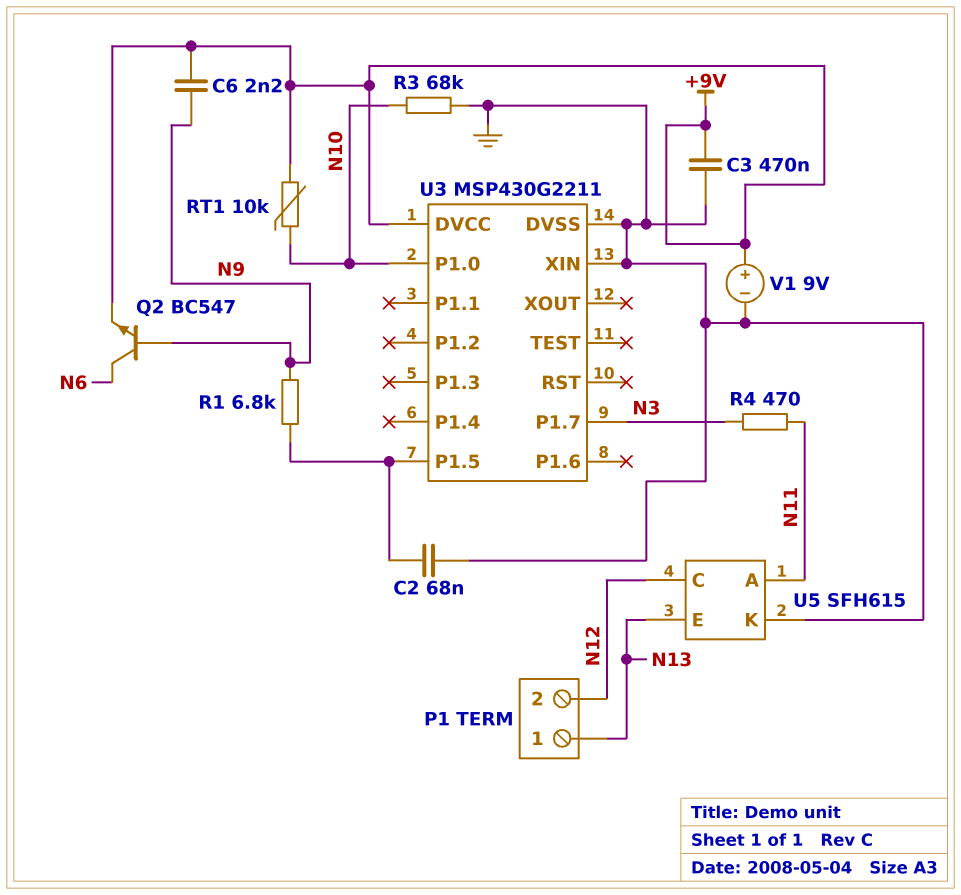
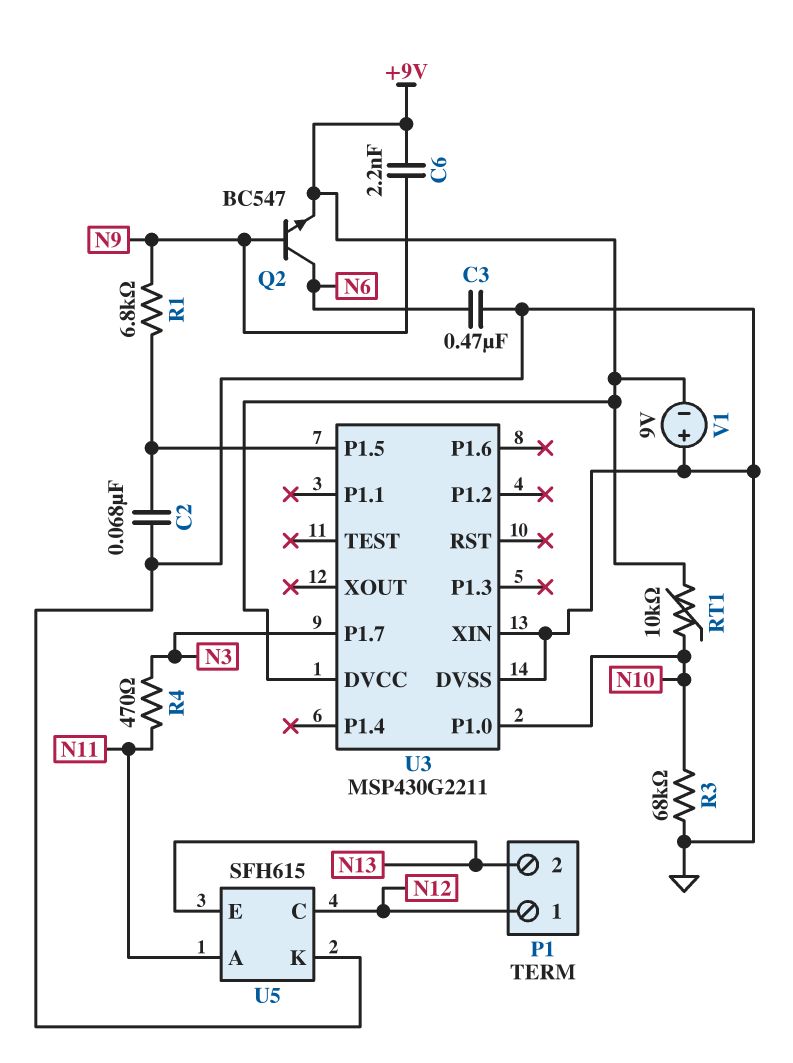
C3: 470nF (+9V, GND) -> 470nF (GND, N6)
P1 pin 1: N13 -> N12
P1 pin 2: N12 -> N13
V1: 9V (plus +9V, minus GND) -> 9V (plus GND, minus +9V)

